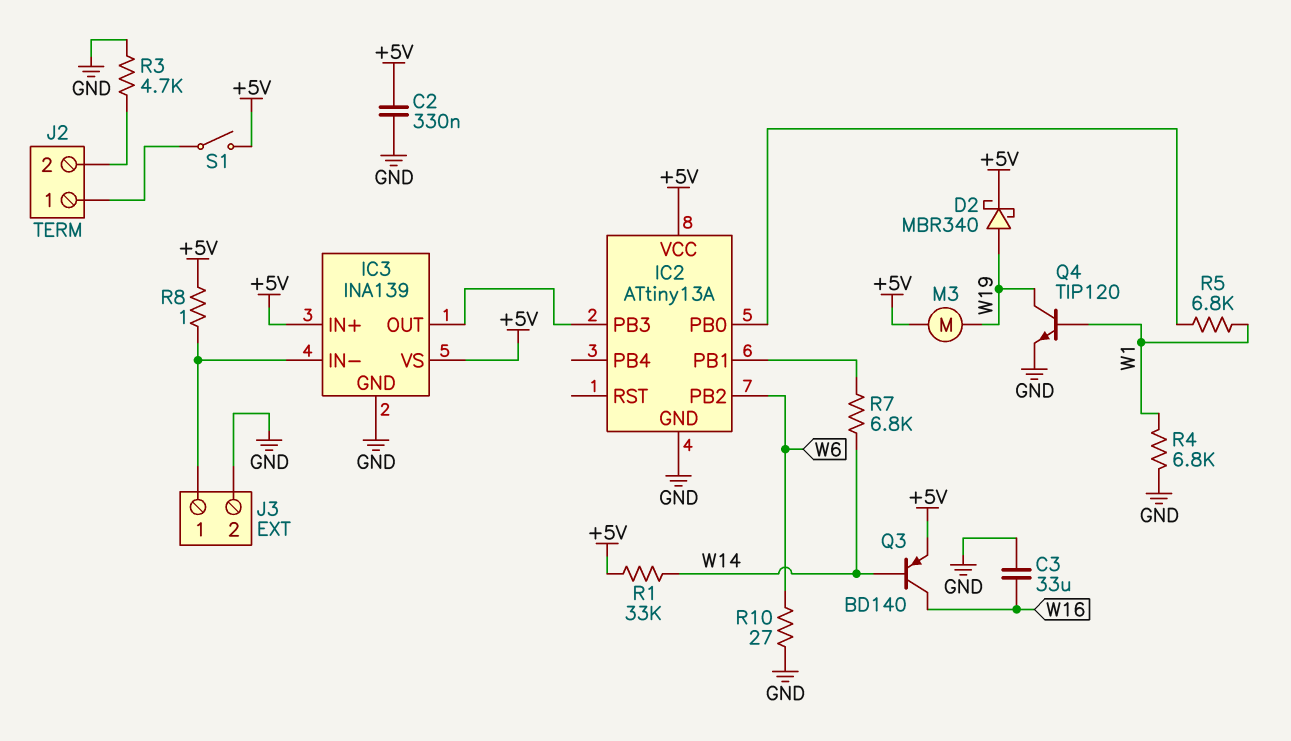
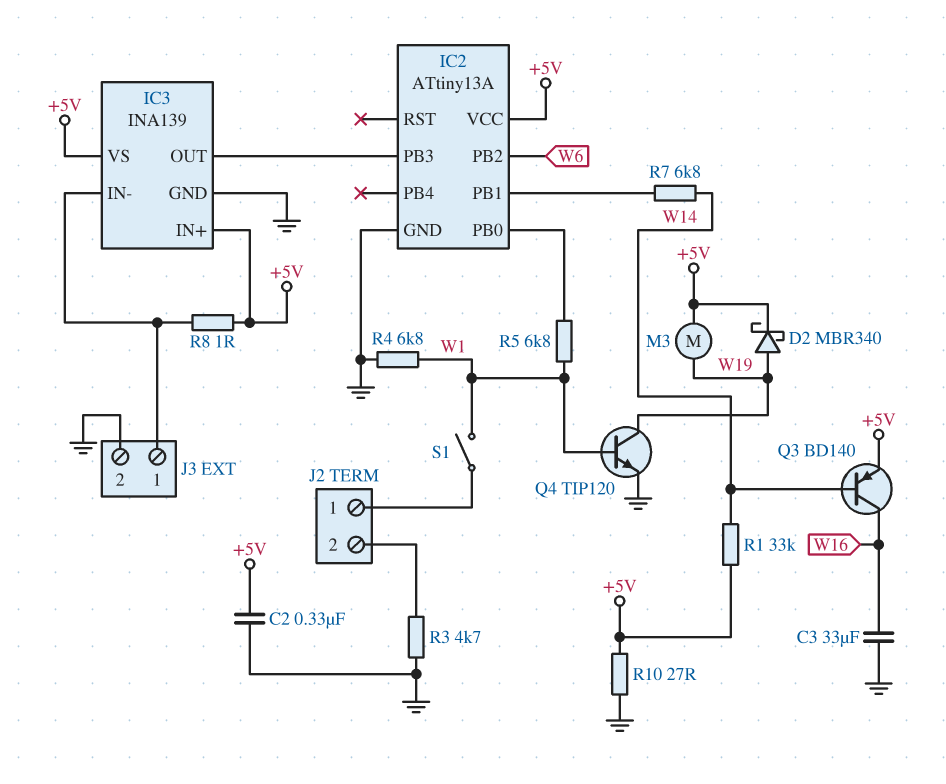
R10: 27 (GND, W6) -> 27 (+5V, GND)
S1: switch (+5V, J2/1) -> switch (J2/1, W1)

